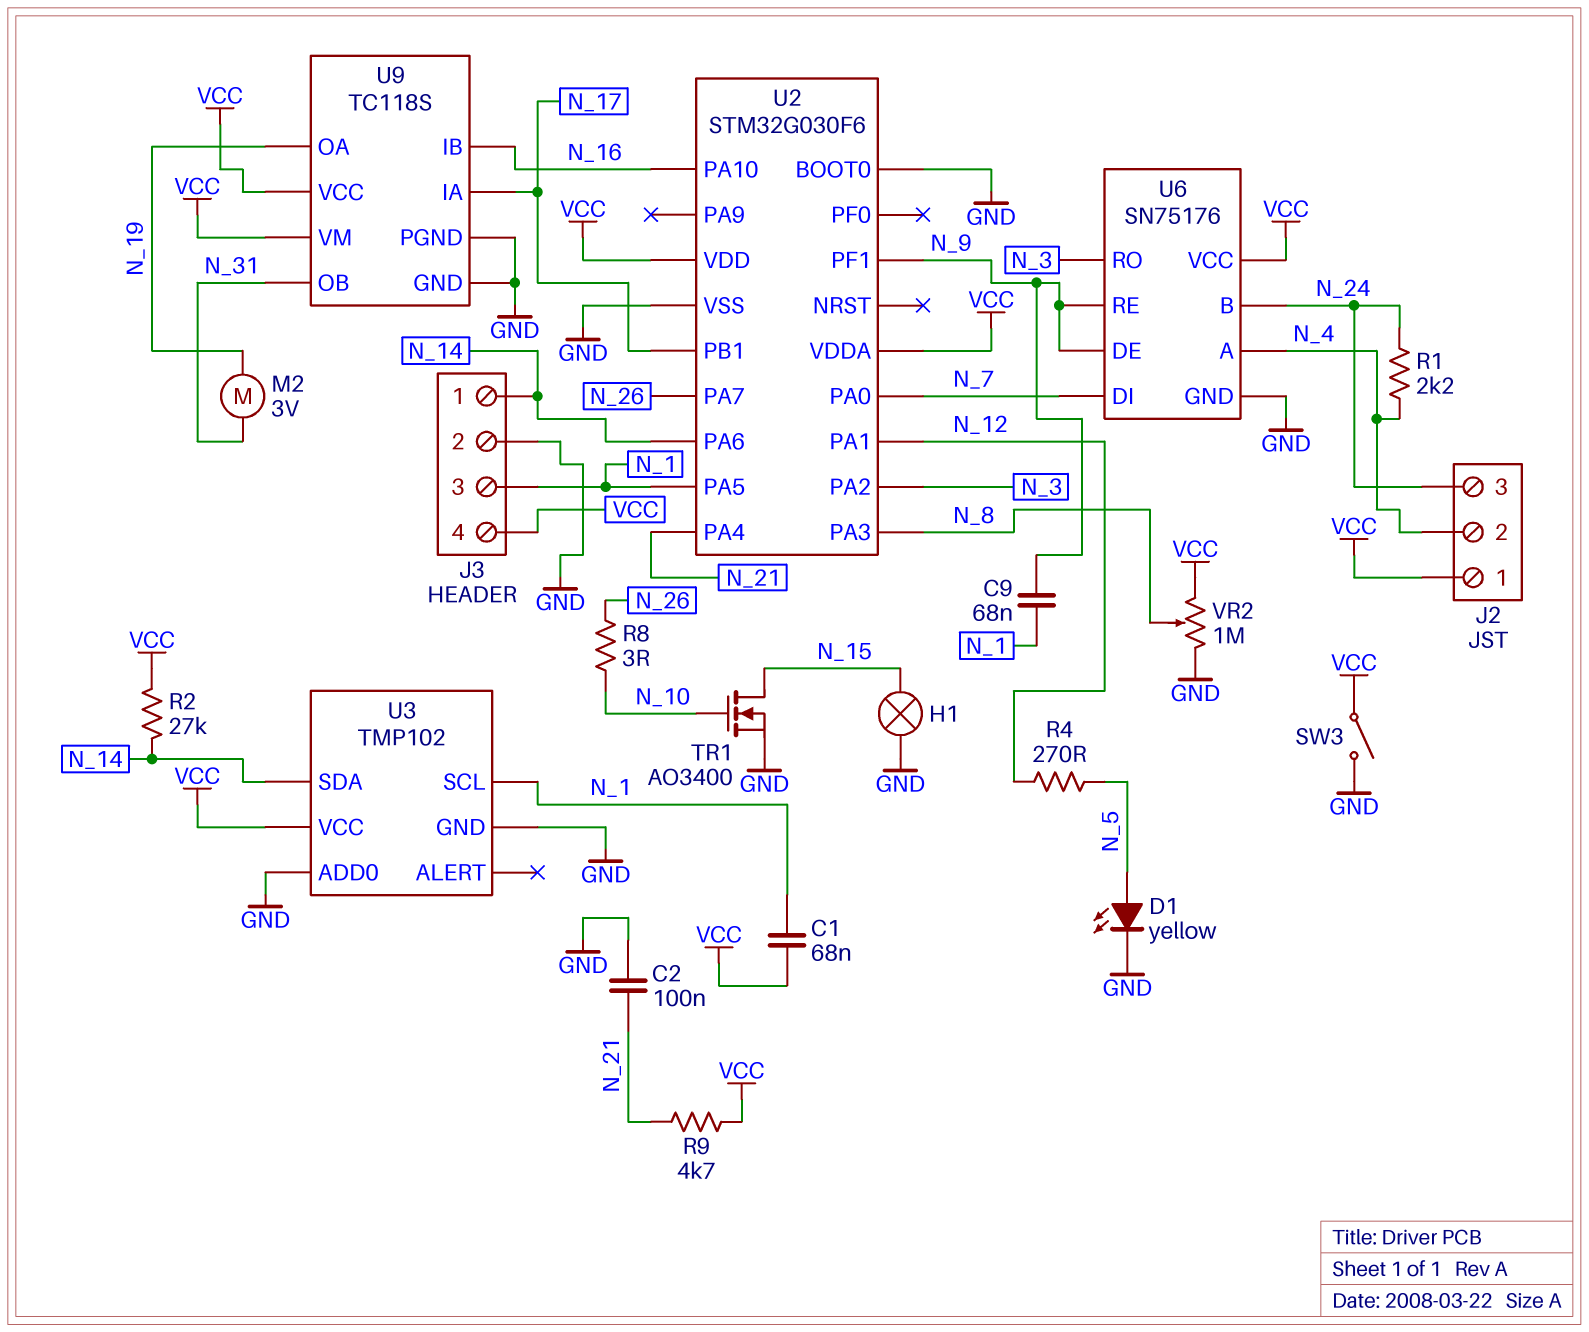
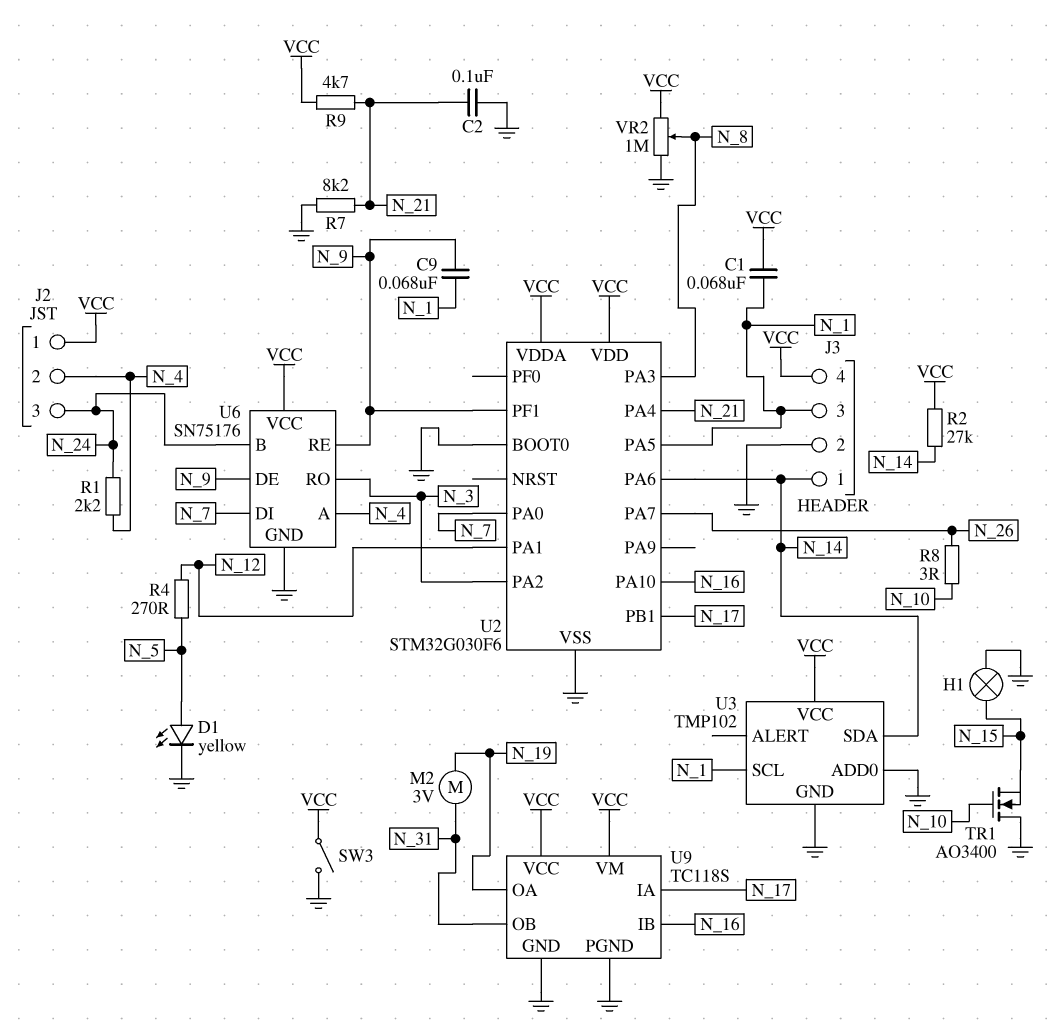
R7: none -> 8.2k (GND, N_21)
TR1: NMOS AO3400 (G N_10, D N_15, S GND) -> NMOS AO3400 (G N_10, D GND, S N_15)

